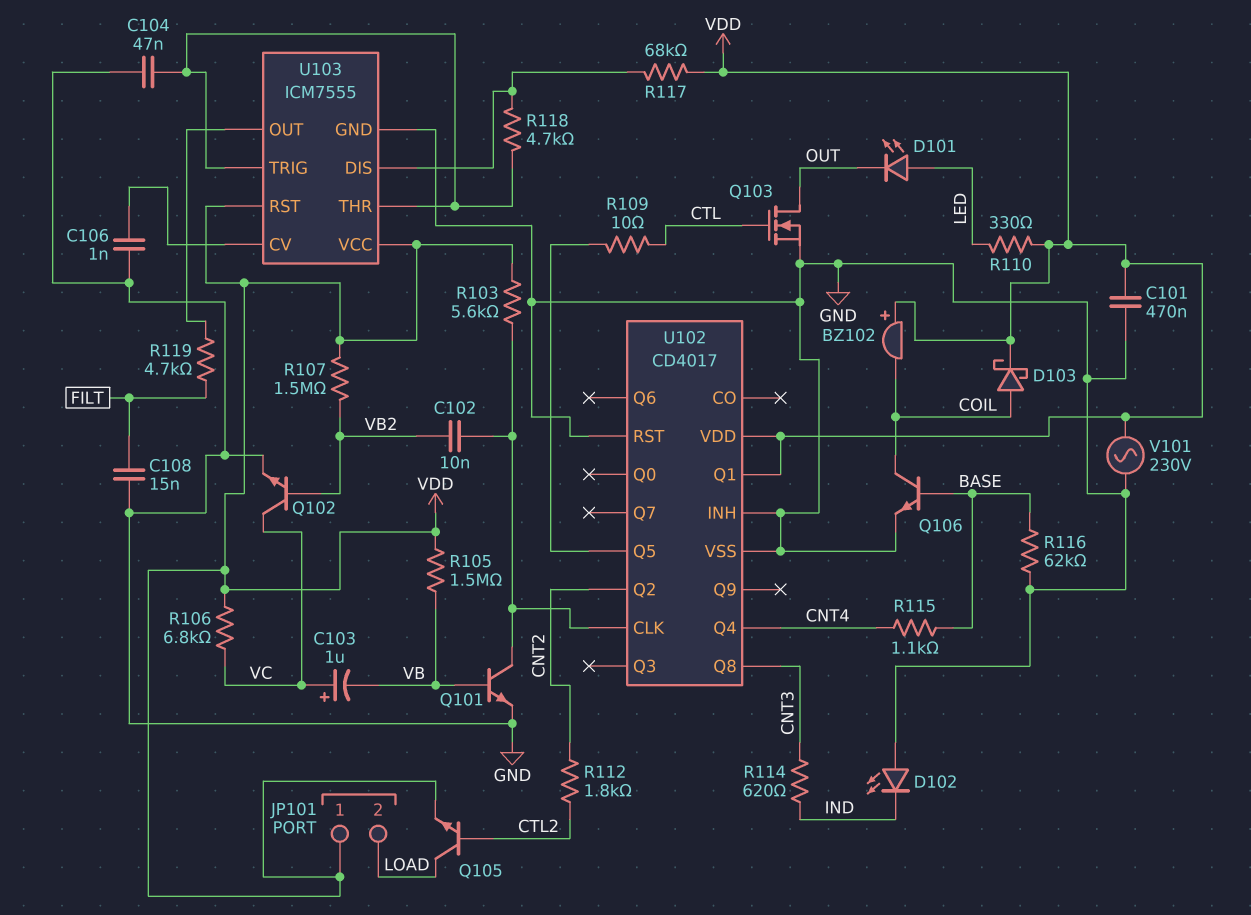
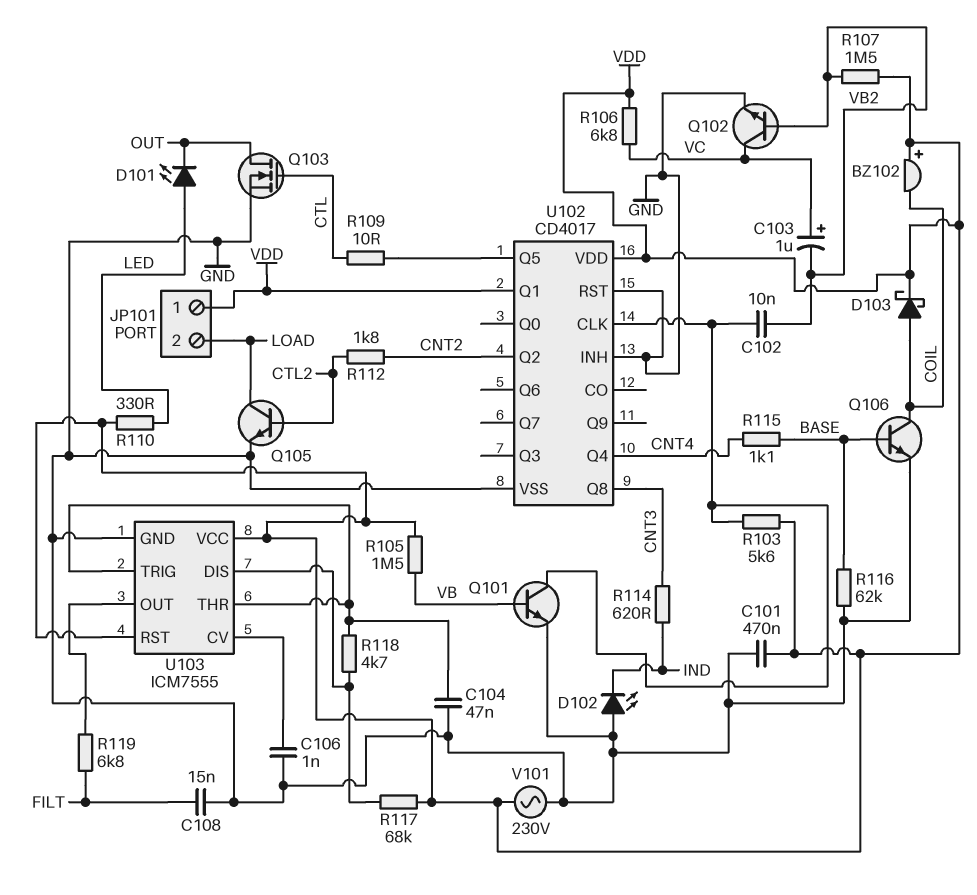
C103: 1uF (plus VC, minus VB) -> 1uF (plus VC, minus VB2)
Q105: NPN (B CTL2, C LOAD, E VDD) -> NPN (B CTL2, C LOAD, E GND)
R119: 4.7k (FILT, U103/OUT) -> 6.8k (FILT, U103/OUT)

